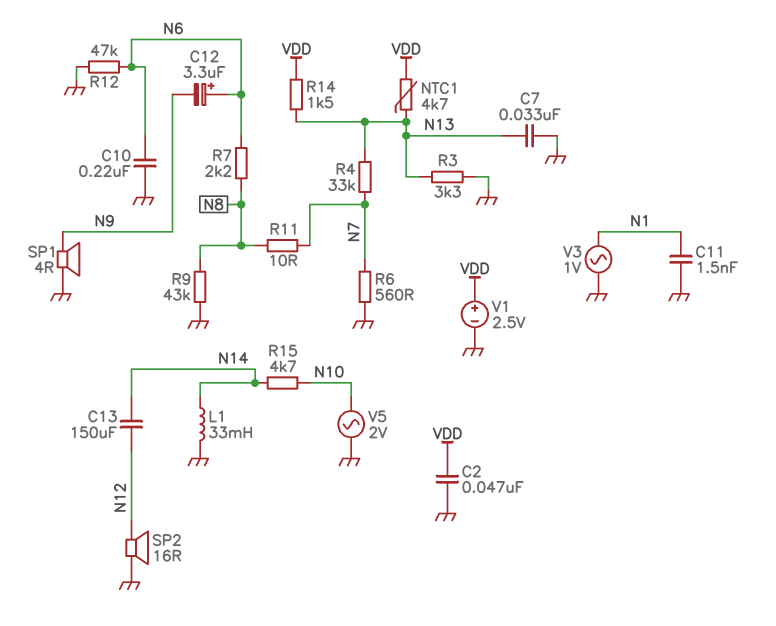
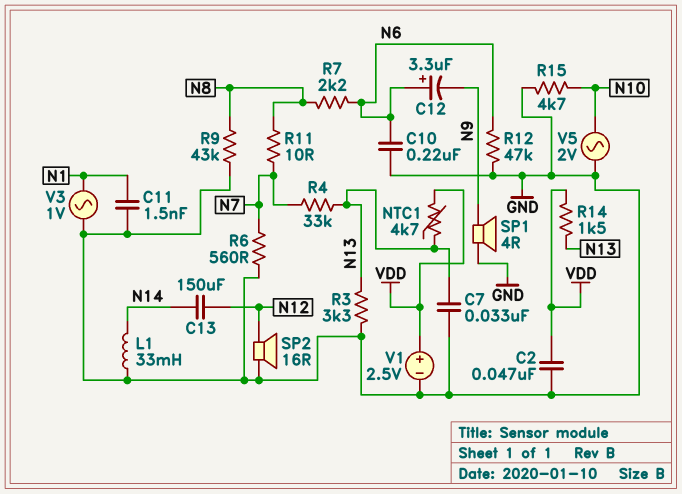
R15: 4.7k (N10, N14) -> 4.7k (GND, N10)

